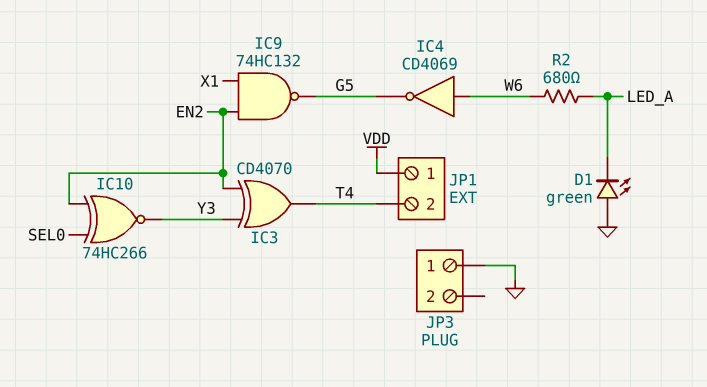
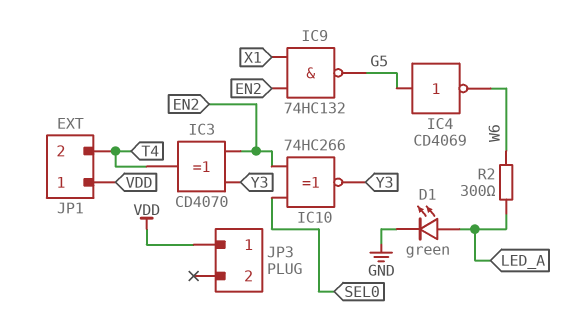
D1: LED green (A GND, K LED_A) -> LED green (A LED_A, K GND)
IC4: NOT CD4069 (in W6, out G5) -> NOT CD4069 (in G5, out W6)
JP3 pin 1: GND -> VDD
R2: 680 (LED_A, W6) -> 300 (LED_A, W6)

